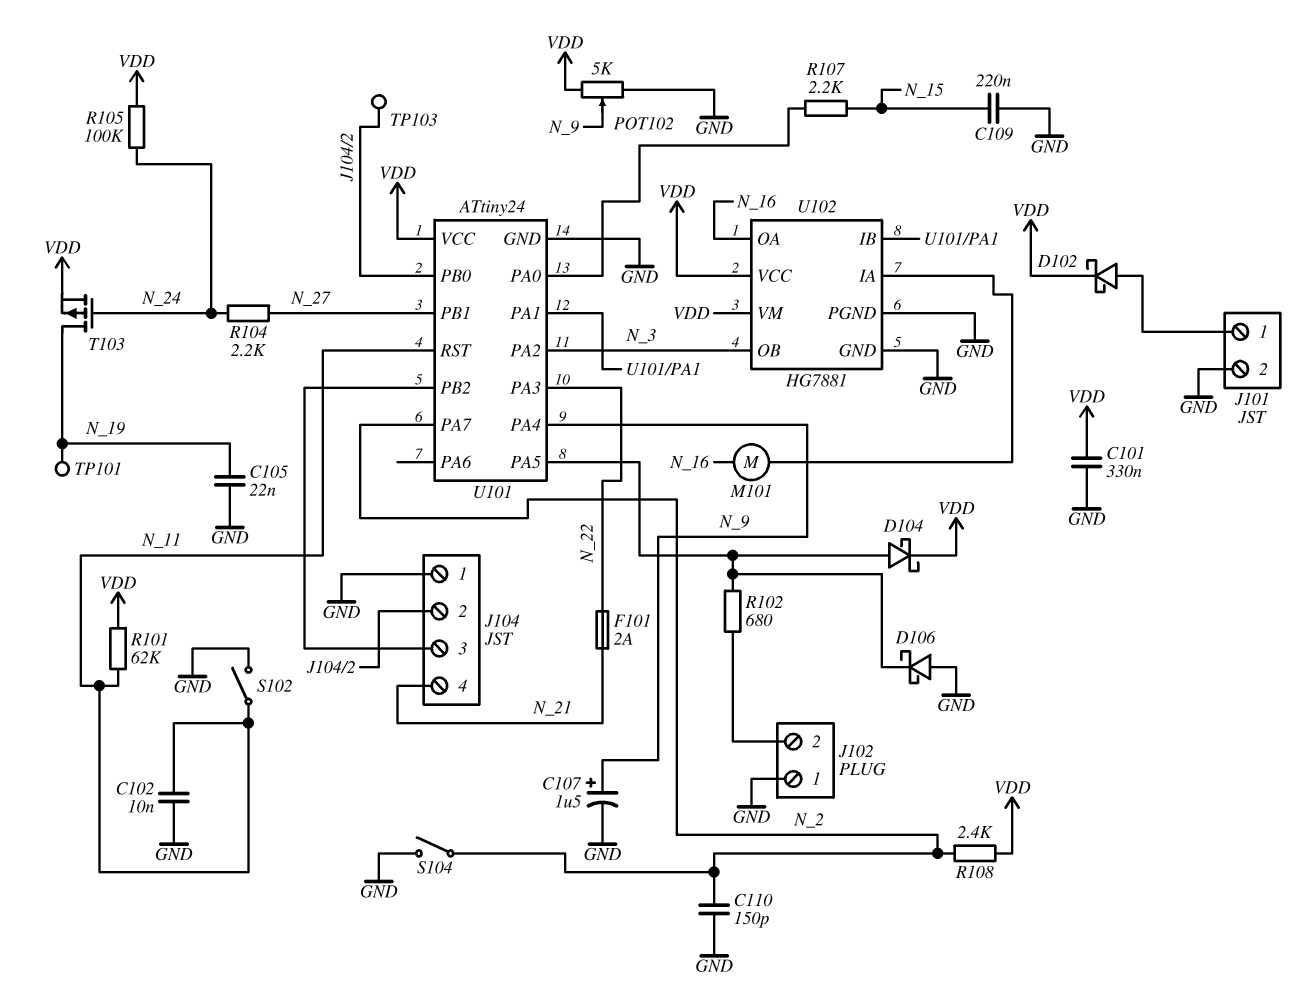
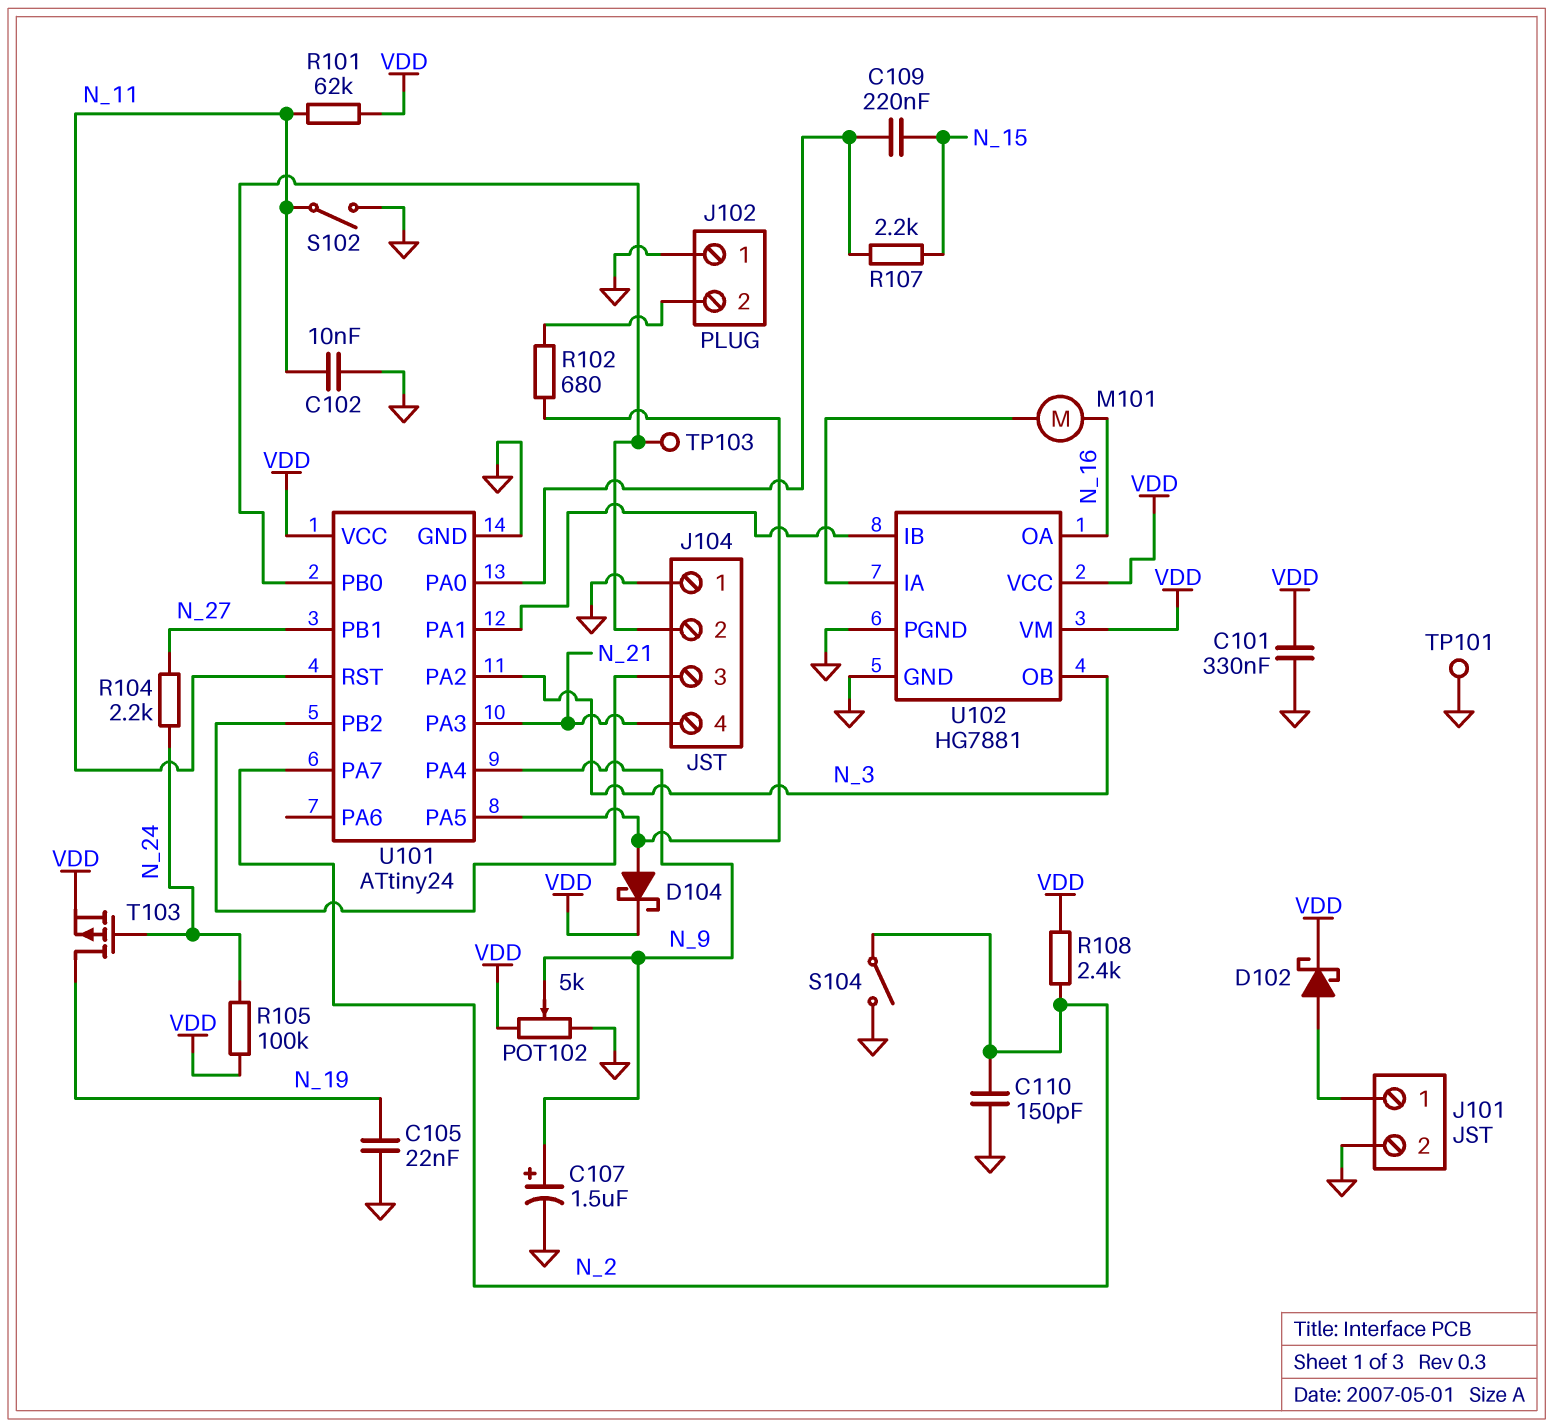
C109: 220nF (GND, N_15) -> 220nF (N_15, U101/PA0)
D106: schottky (A GND, K U101/PA5) -> none
F101: 2A (N_21, N_22) -> none
TP101: test point (N_19) -> test point (GND)
U101 pin PA3: N_22 -> N_21

